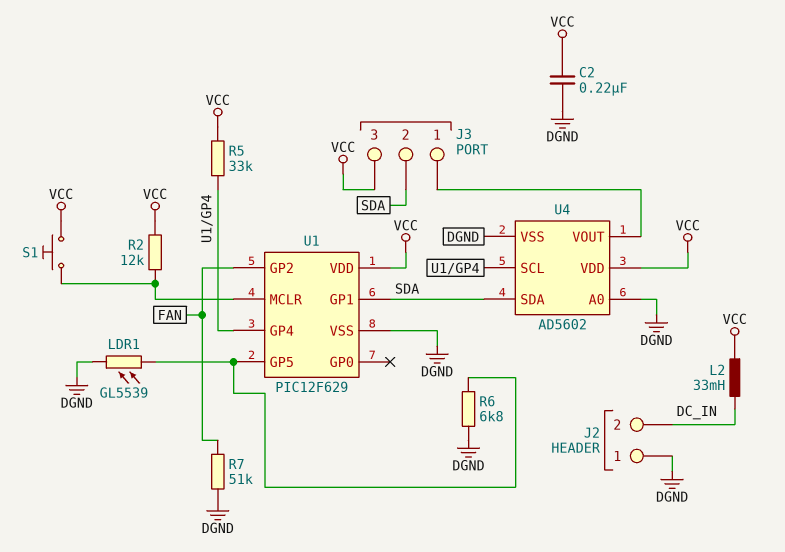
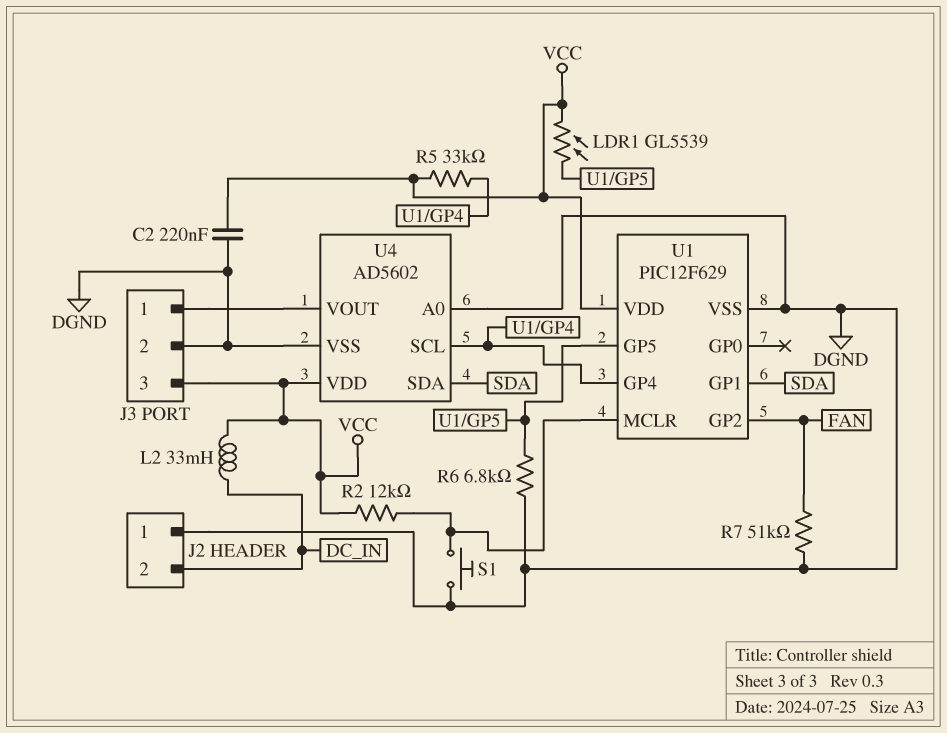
J3 pin 2: SDA -> DGND
LDR1: GL5539 (DGND, U1/GP5) -> GL5539 (U1/GP5, VCC)
S1: button (U1/MCLR, VCC) -> button (DGND, U1/MCLR)

